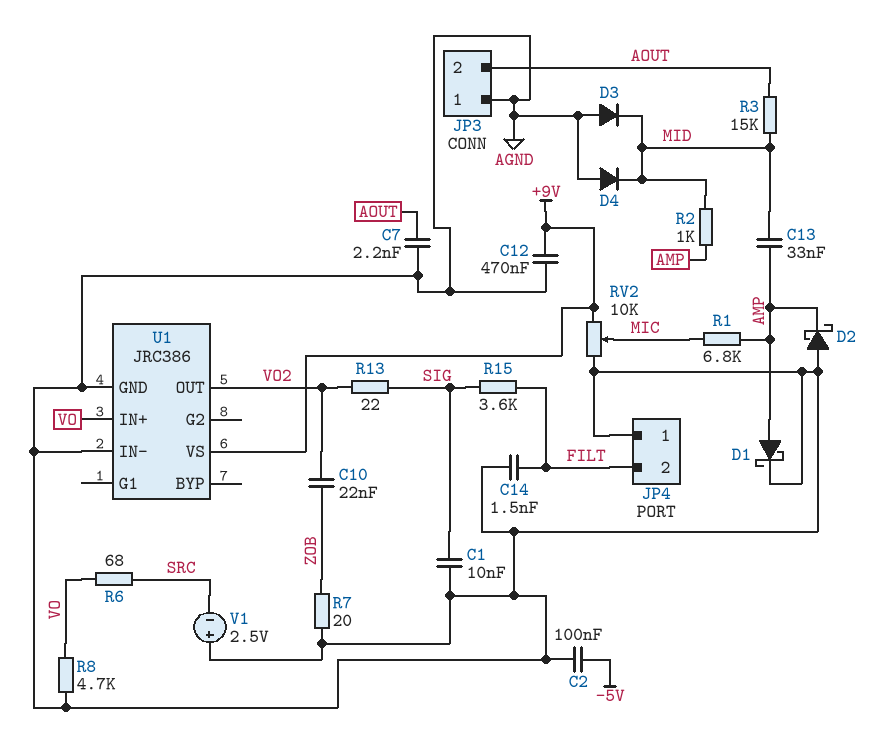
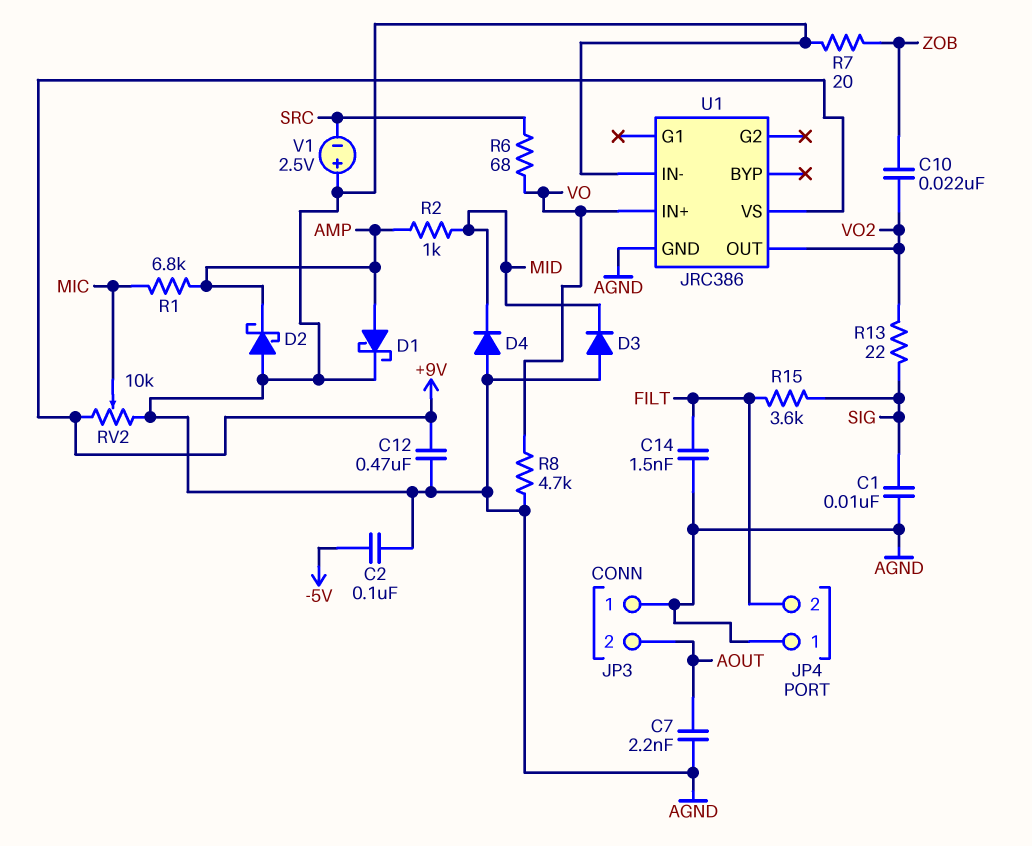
C13: 33nF (AMP, MID) -> none
R3: 15k (AOUT, MID) -> none

